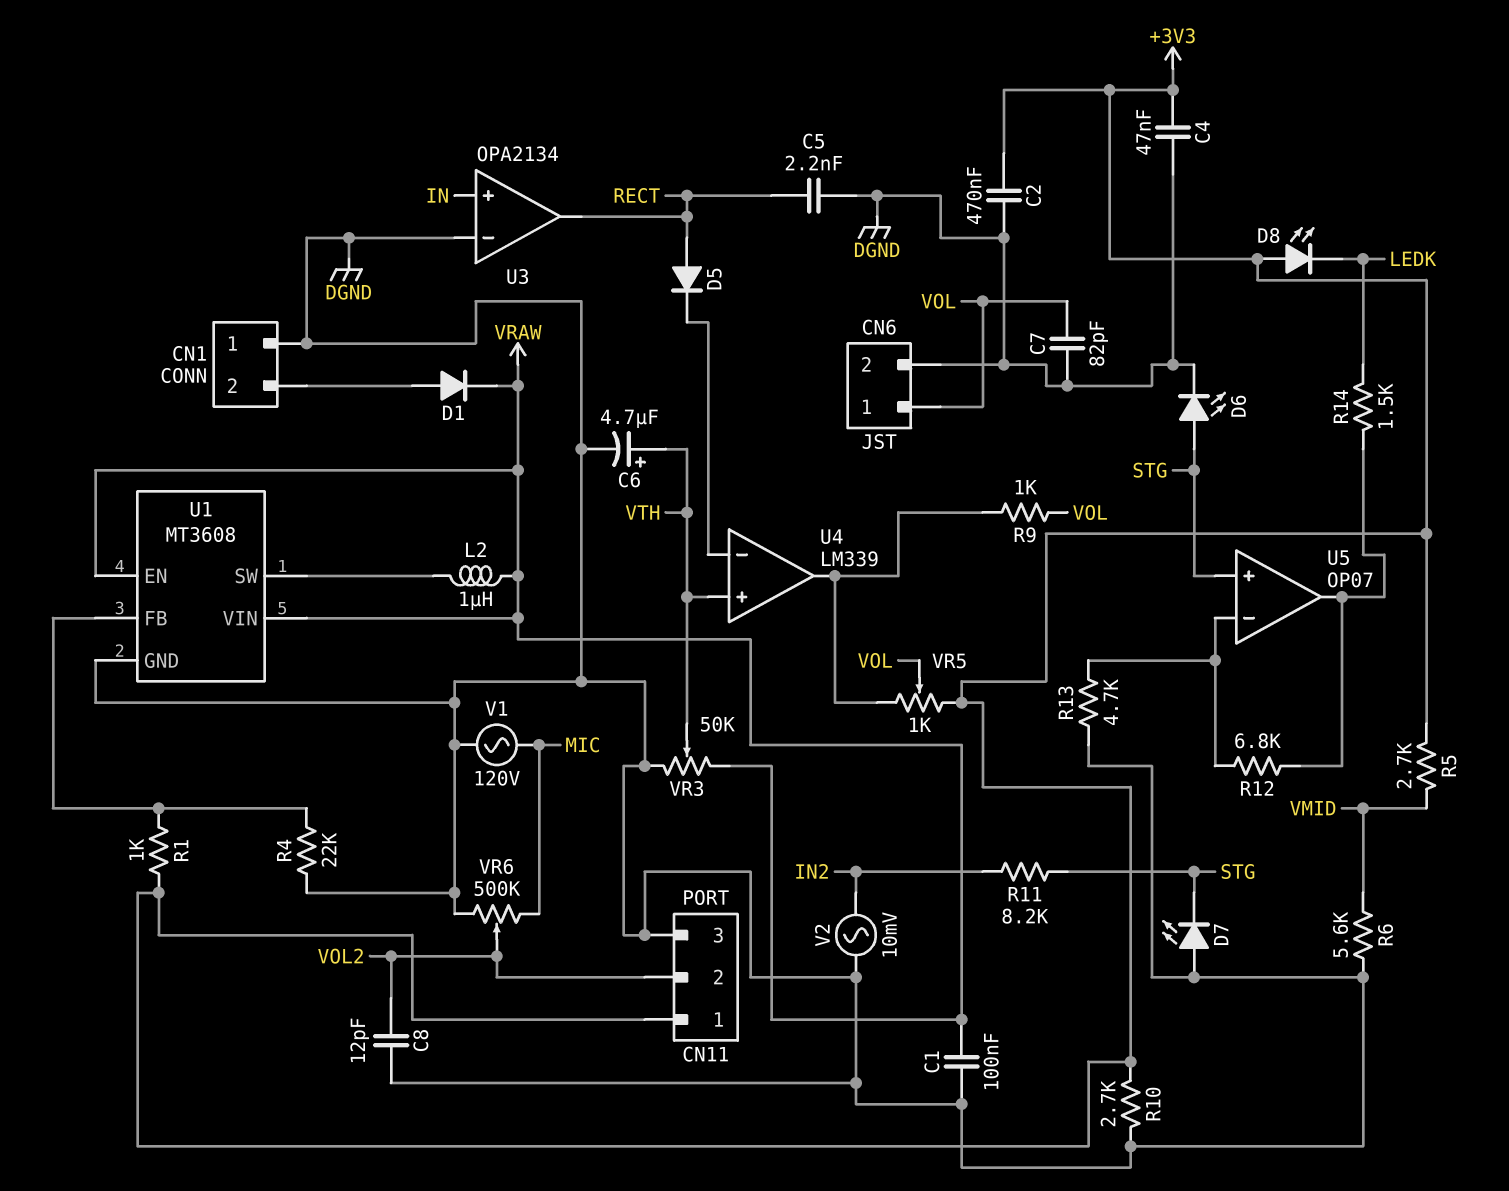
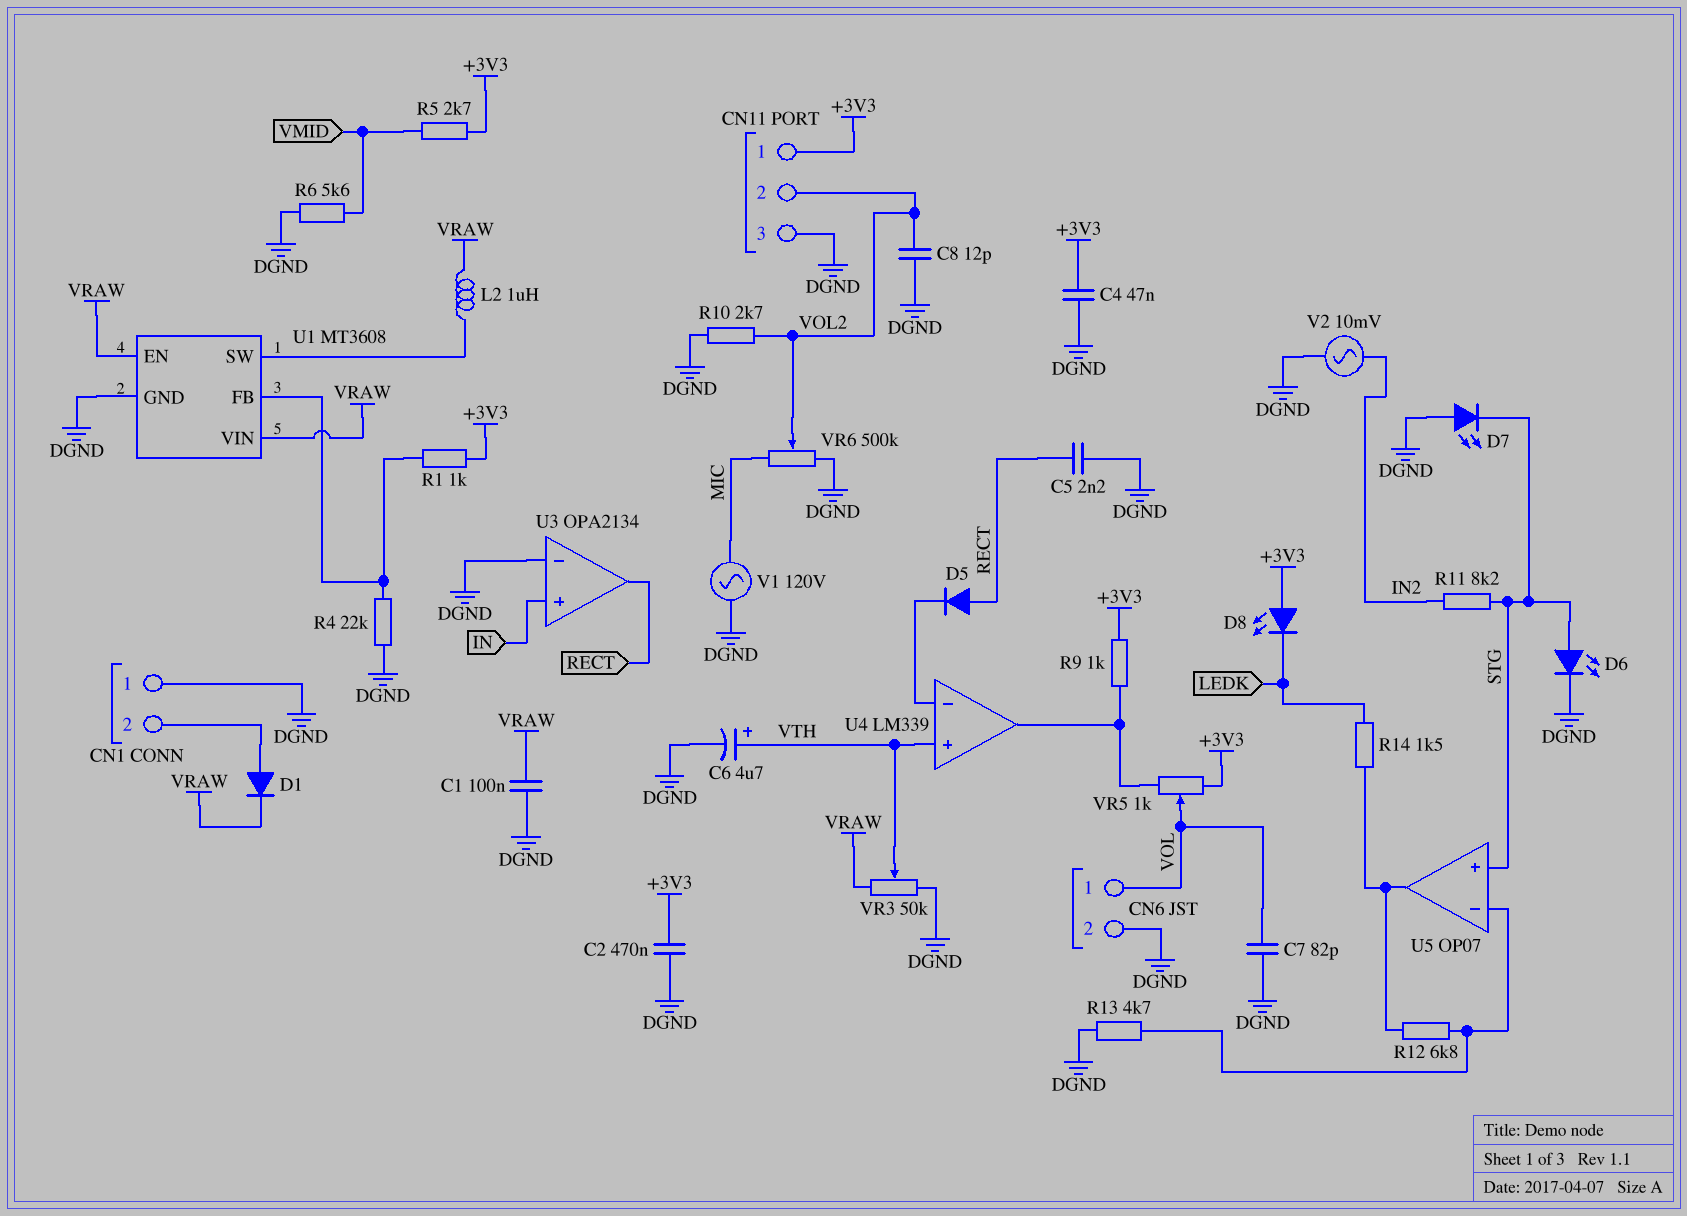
R9: 1k (U4/out, VOL) -> 1k (+3V3, U4/out)
R10: 2.7k (+3V3, DGND) -> 2.7k (DGND, VOL2)

